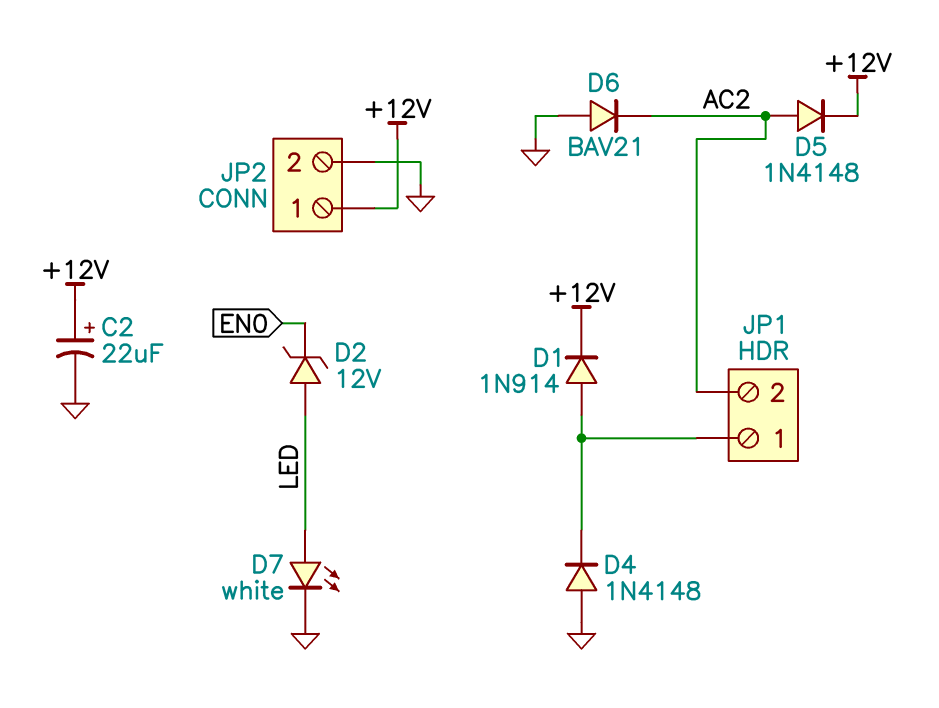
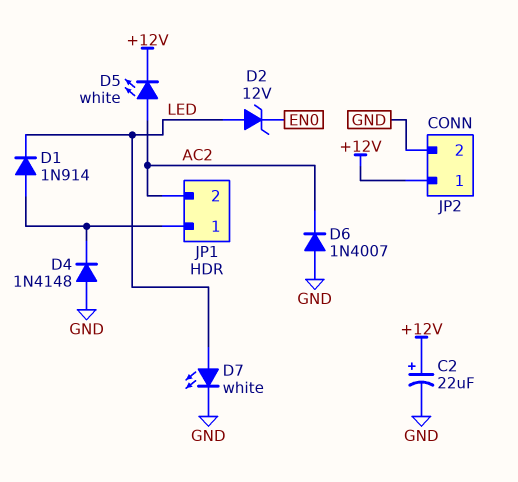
D1: diode 1N914 (A JP1/1, K +12V) -> diode 1N914 (A JP1/1, K LED)
D5: diode 1N4148 (A AC2, K +12V) -> LED white (A AC2, K +12V)
D6: diode BAV21 (A GND, K AC2) -> diode 1N4007 (A GND, K AC2)

